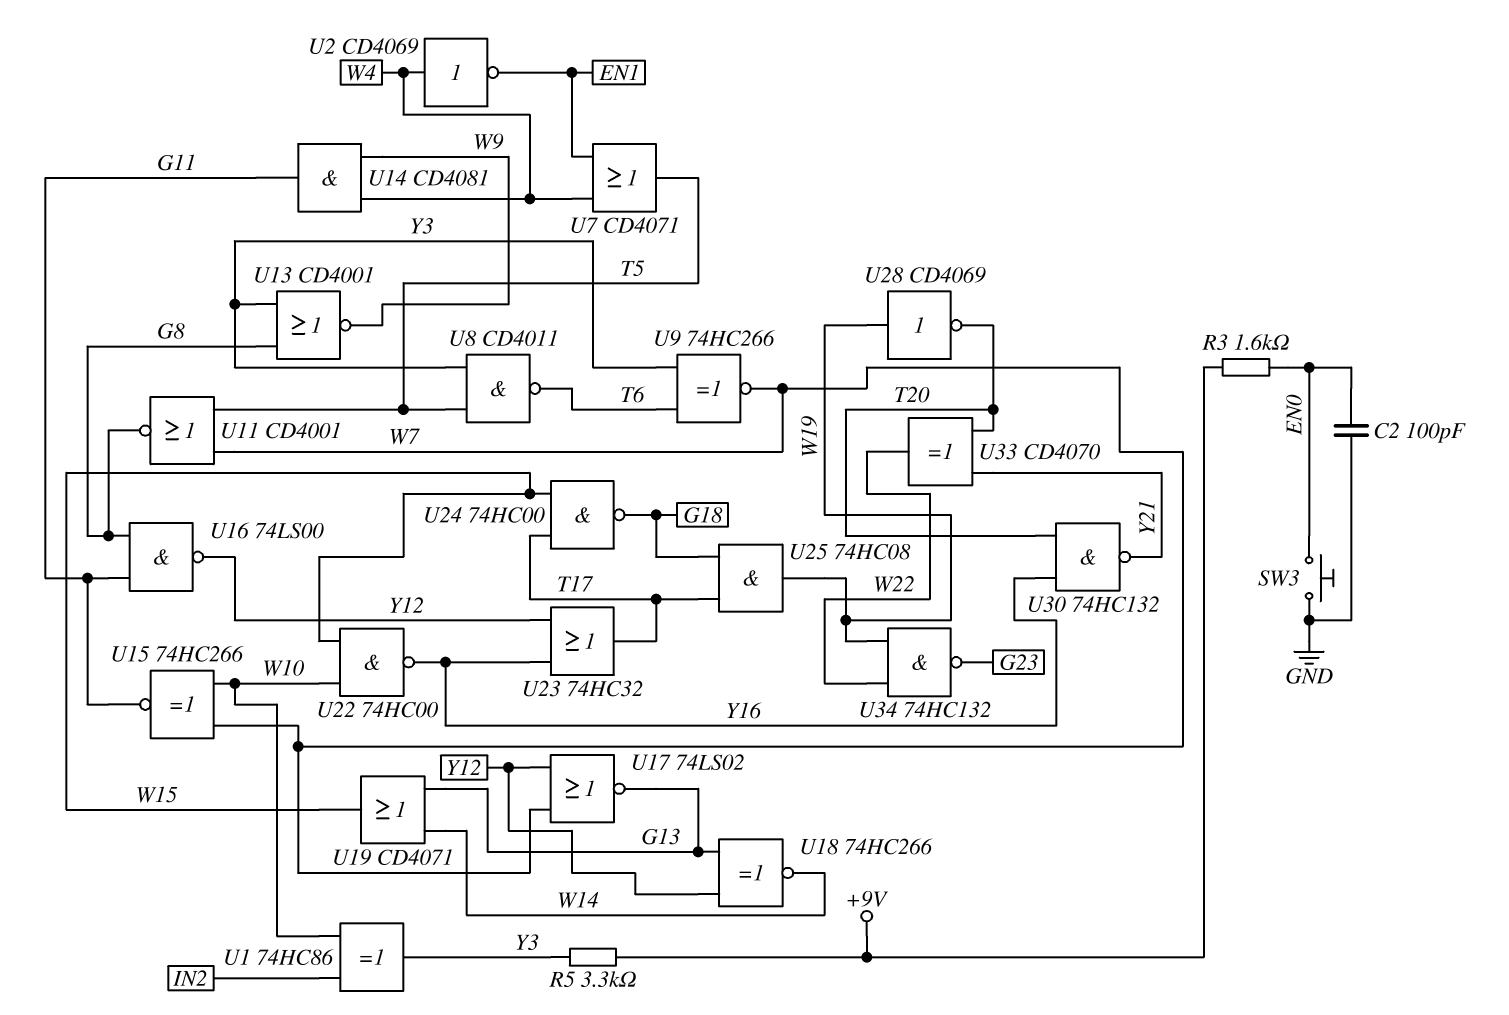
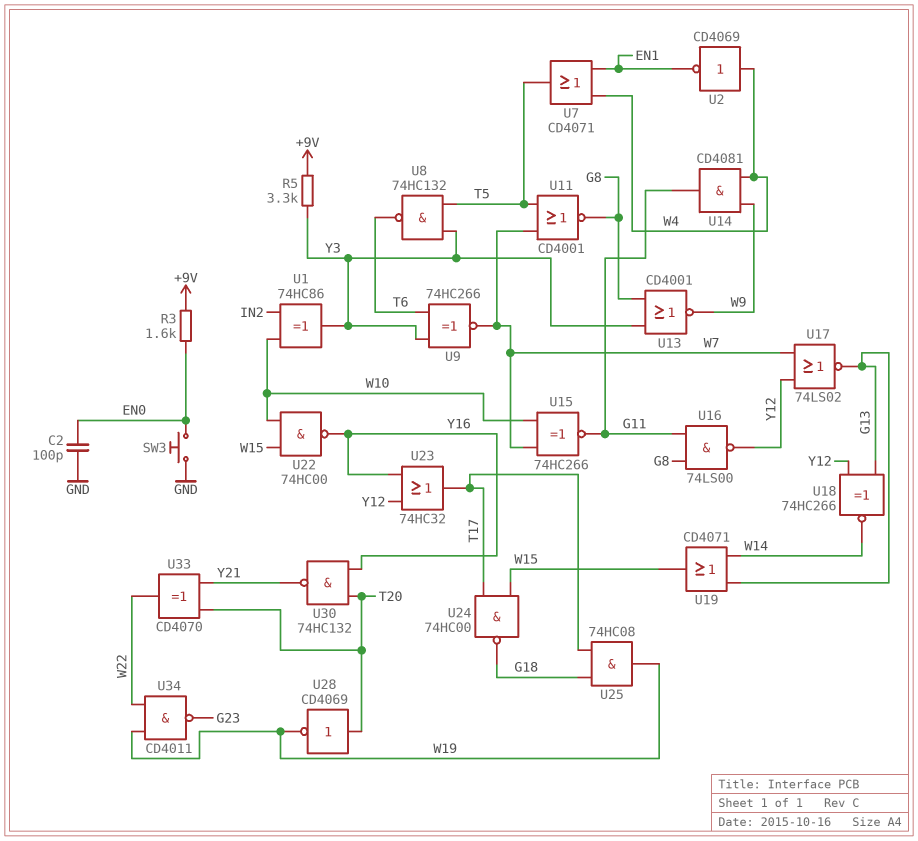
U8: NAND CD4011 (in T5, in Y3, out T6) -> NAND 74HC132 (in T5, in Y3, out T6)
U28: NOT CD4069 (in W19, out T20) -> NOT CD4069 (in T20, out W19)
U34: NAND 74HC132 (in W19, in W22, out G23) -> NAND CD4011 (in W19, in W22, out G23)

